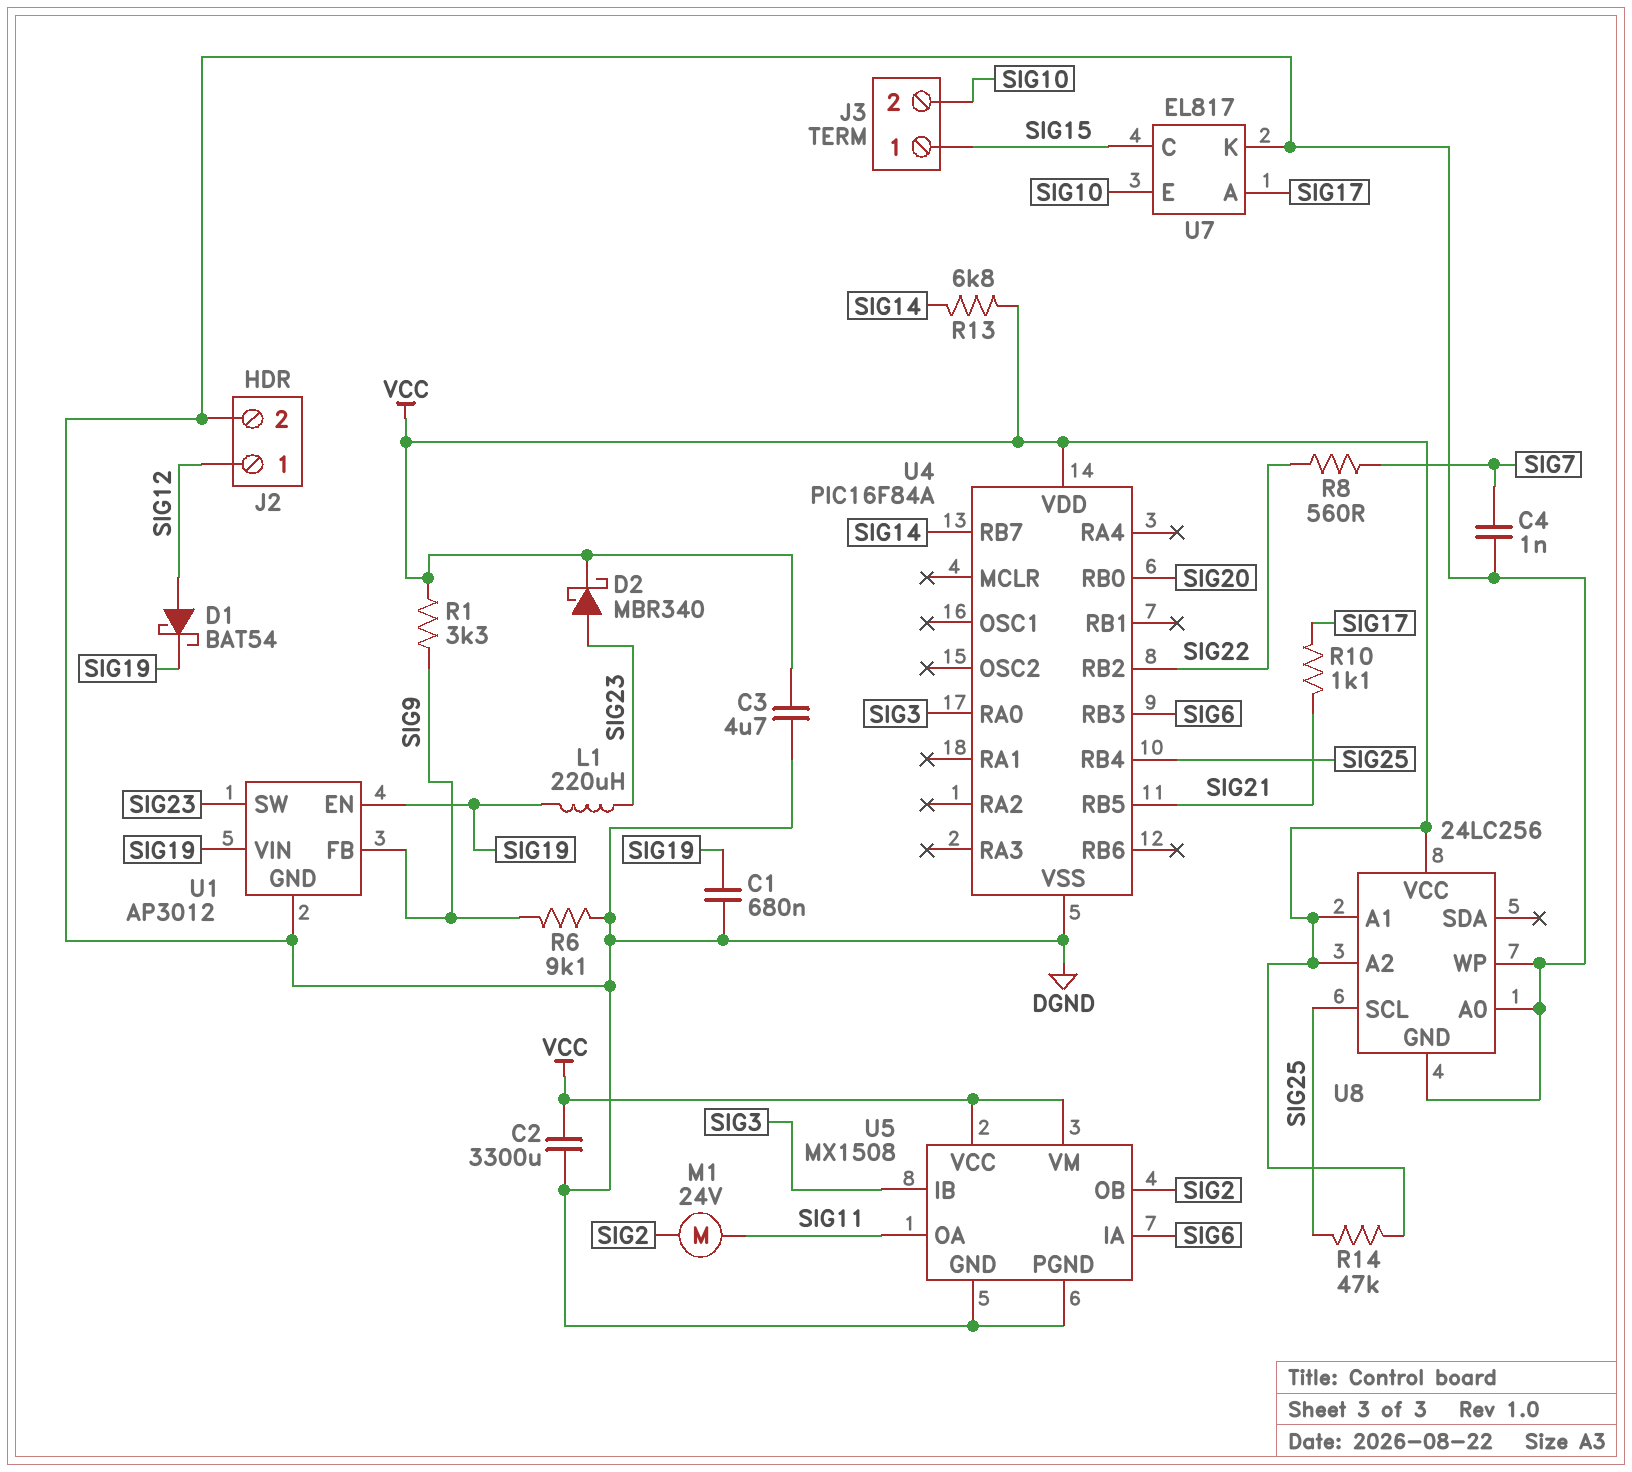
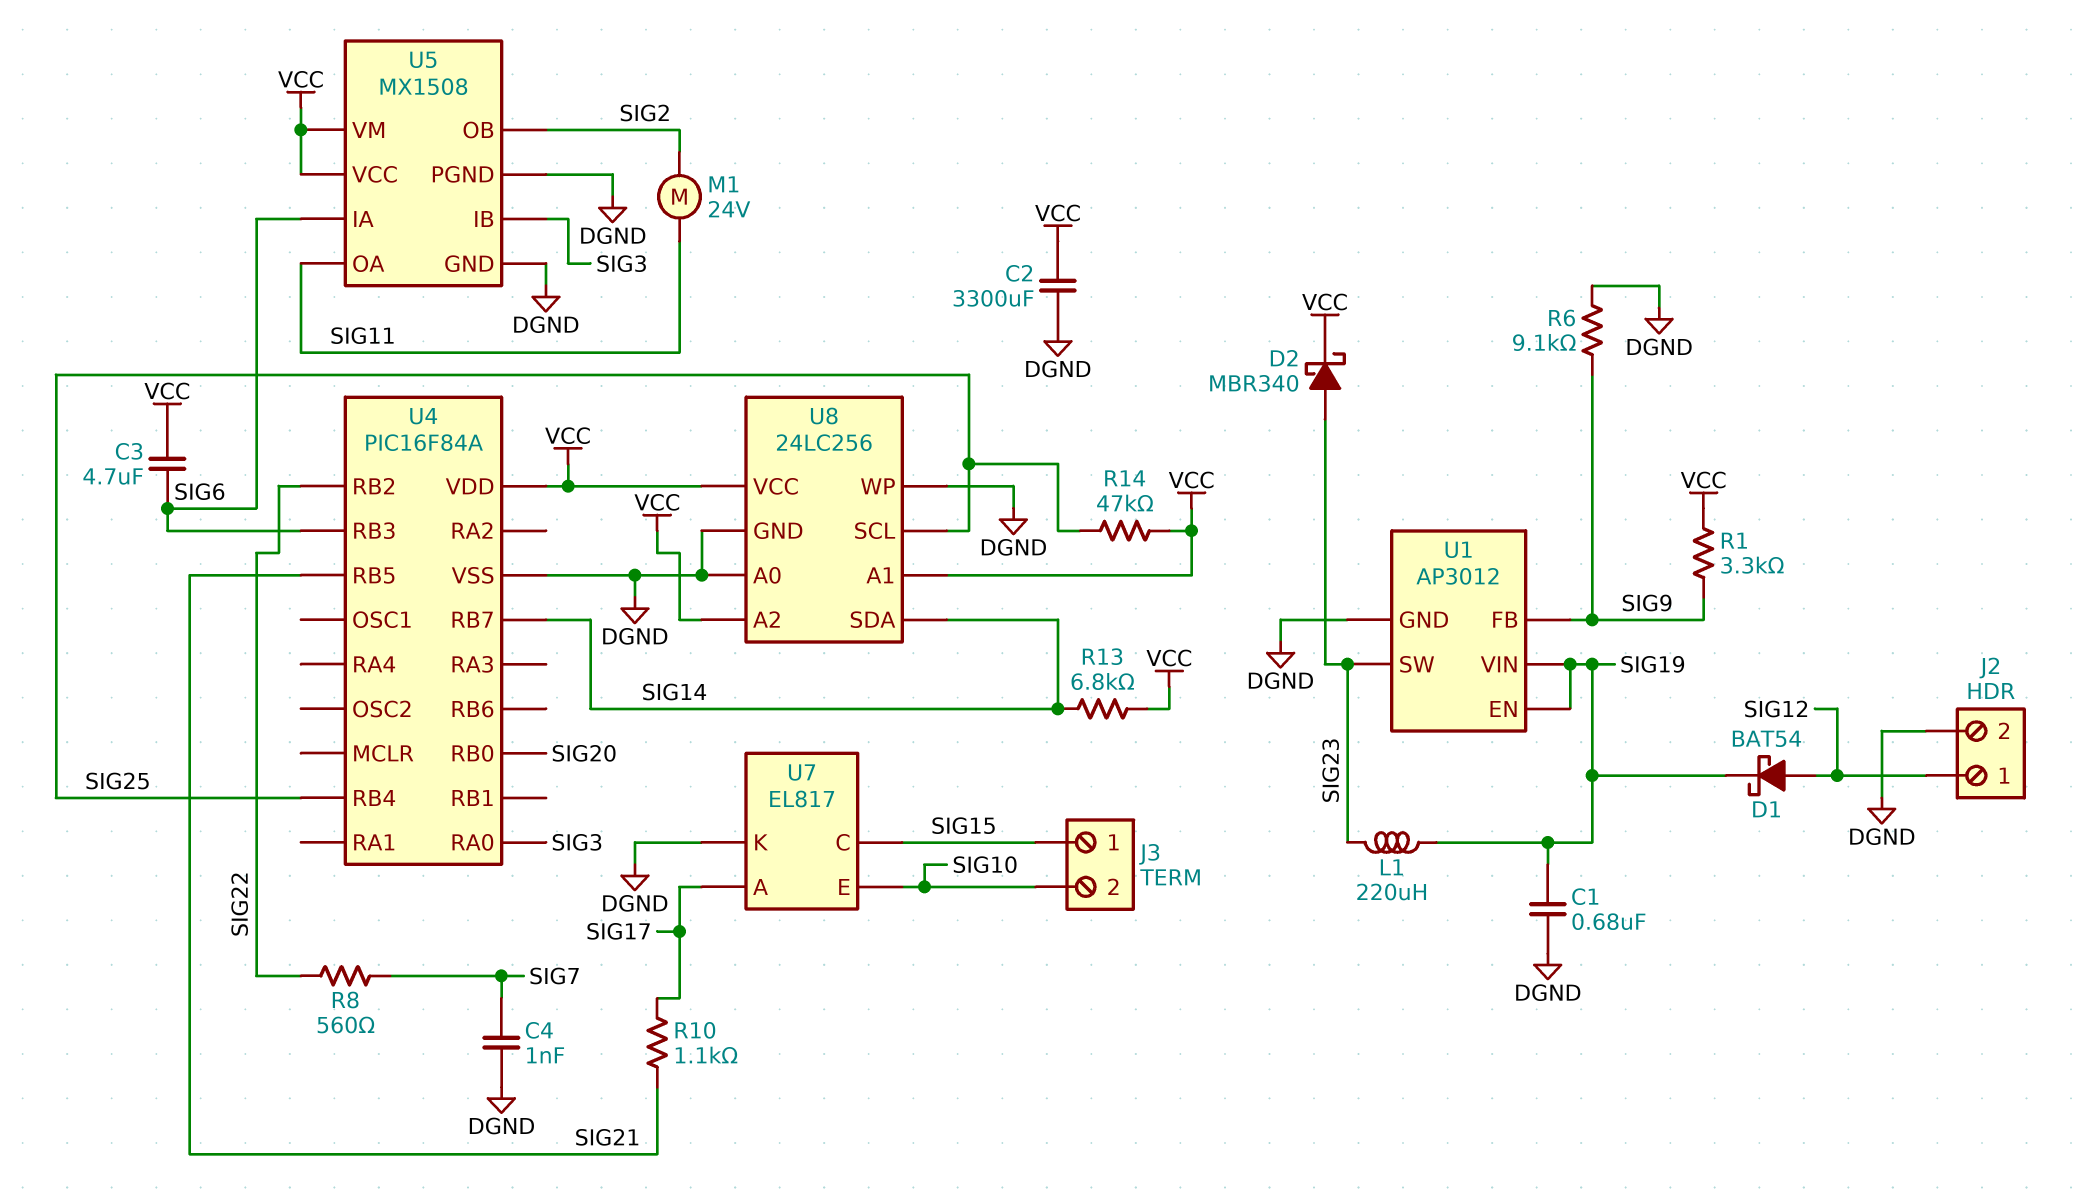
C3: 4.7uF (DGND, VCC) -> 4.7uF (SIG6, VCC)
U8 pin SDA: none -> SIG14

